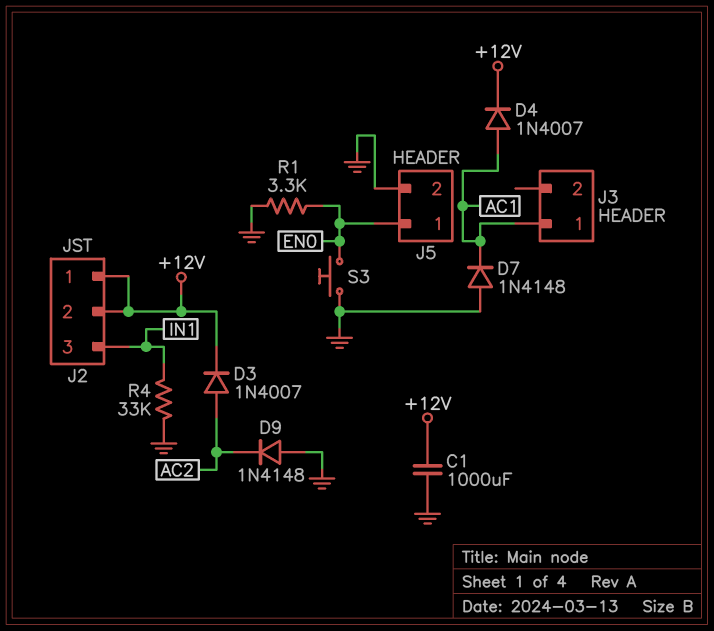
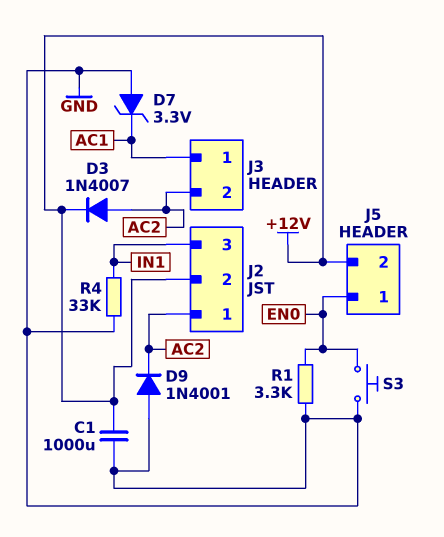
D4: diode 1N4007 (A AC1, K +12V) -> none
D7: diode 1N4148 (A GND, K AC1) -> zener 3.3V (A GND, K AC1)
D9: diode 1N4148 (A GND, K AC2) -> diode 1N4001 (A GND, K AC2)
J2 pin 1: +12V -> AC2
J3 pin 2: none -> AC2
J5 pin 2: GND -> +12V

